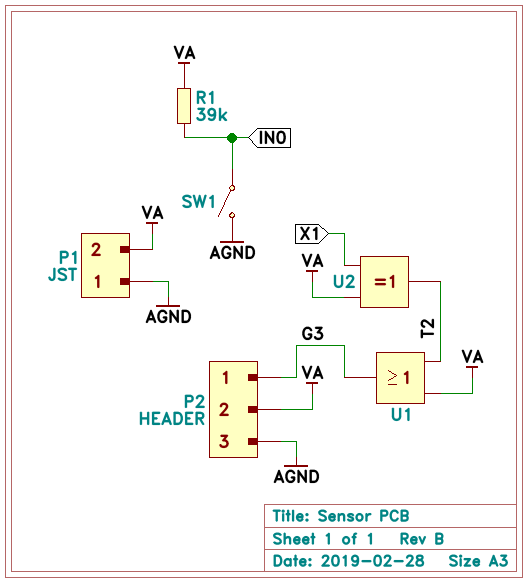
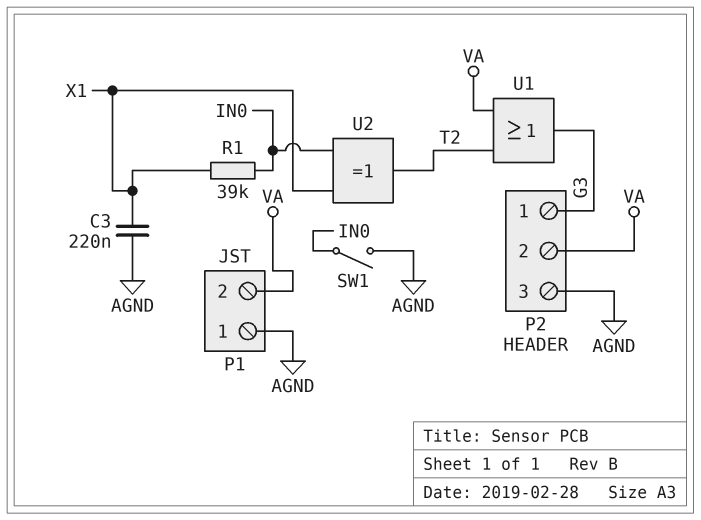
C3: none -> 220nF (AGND, X1)
R1: 39k (IN0, VA) -> 39k (IN0, X1)
U2: XOR (in VA, in X1, out T2) -> XOR (in IN0, in X1, out T2)

